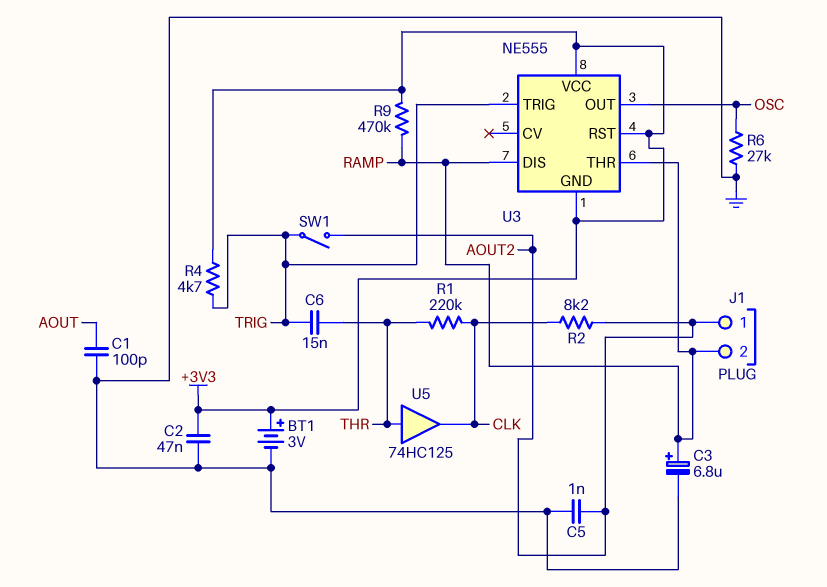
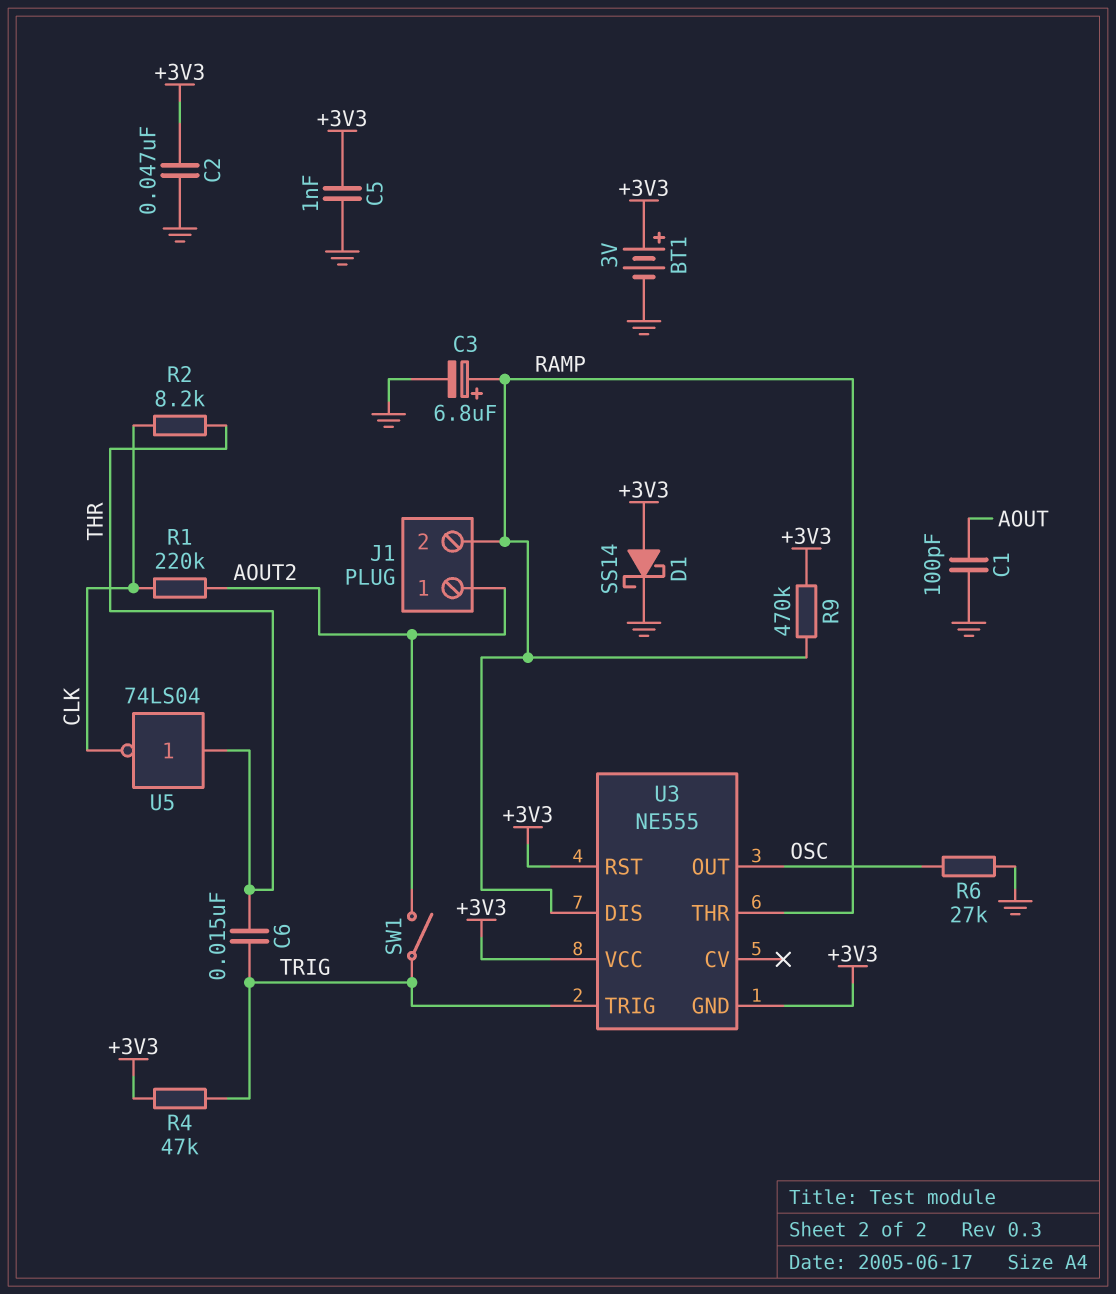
C5: 1nF (AOUT2, GND) -> 1nF (+3V3, GND)
D1: none -> schottky SS14 (A +3V3, K GND)
R1: 220k (CLK, THR) -> 220k (AOUT2, CLK)
R2: 8.2k (AOUT2, CLK) -> 8.2k (CLK, THR)
R4: 4.7k (+3V3, TRIG) -> 47k (+3V3, TRIG)
U5: buffer 74HC125 (in THR, out CLK) -> NOT 74LS04 (in THR, out CLK)

